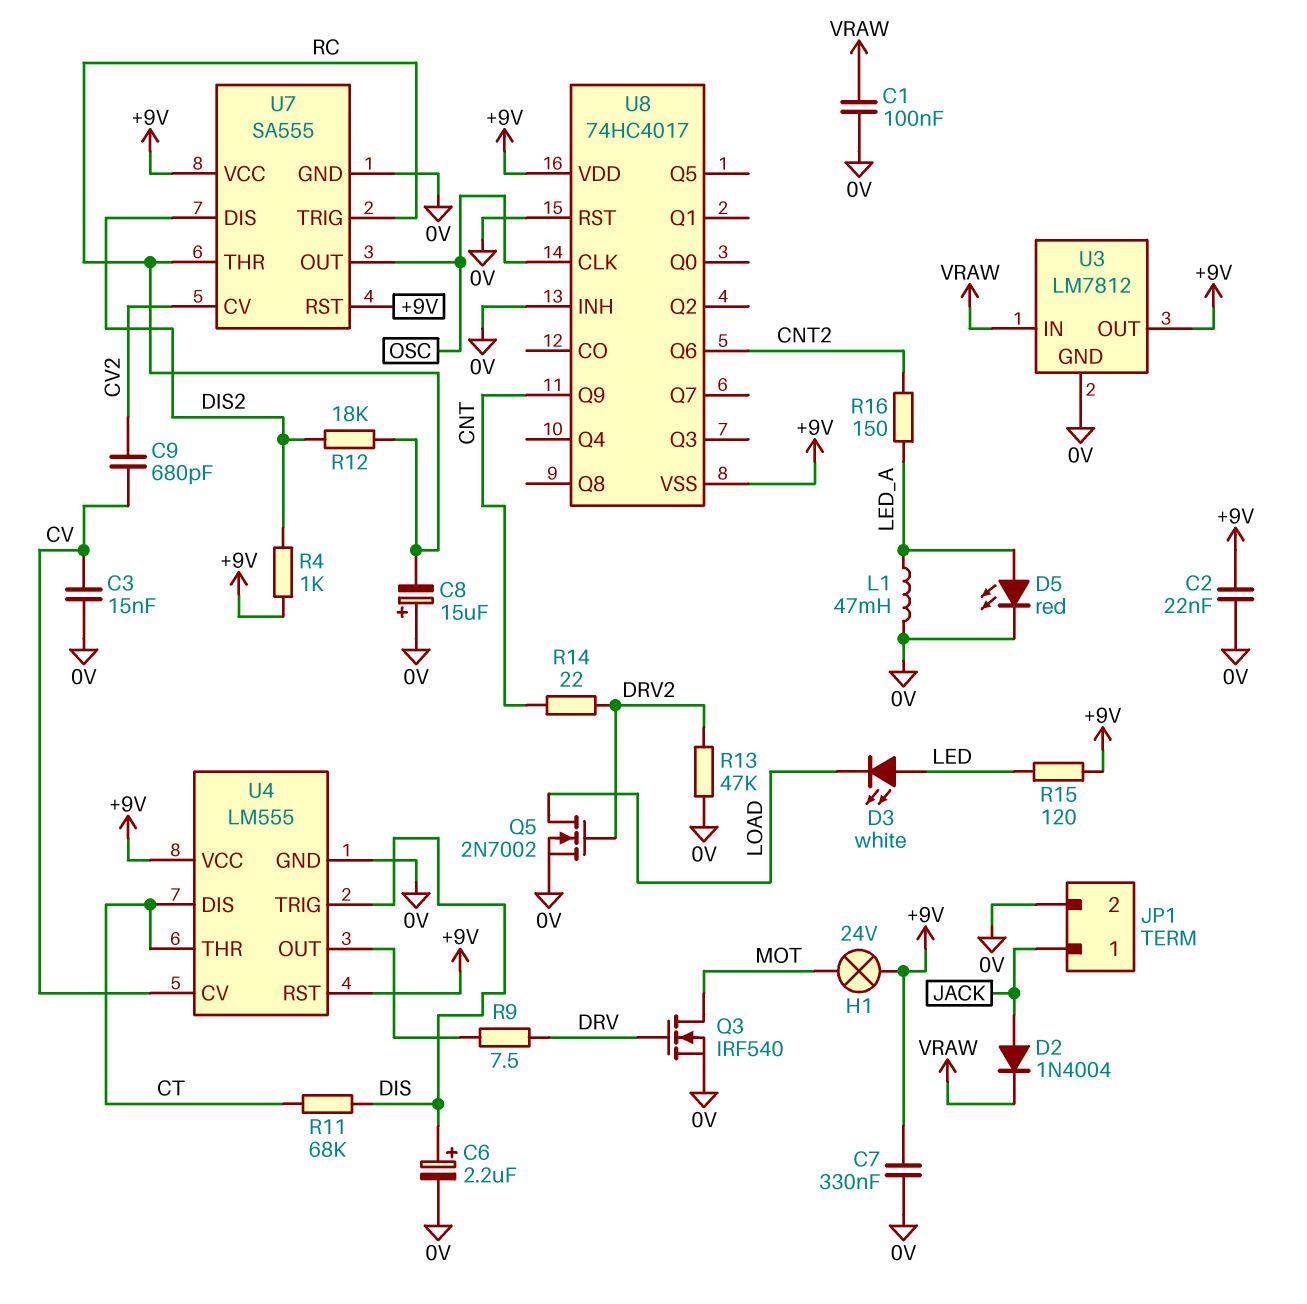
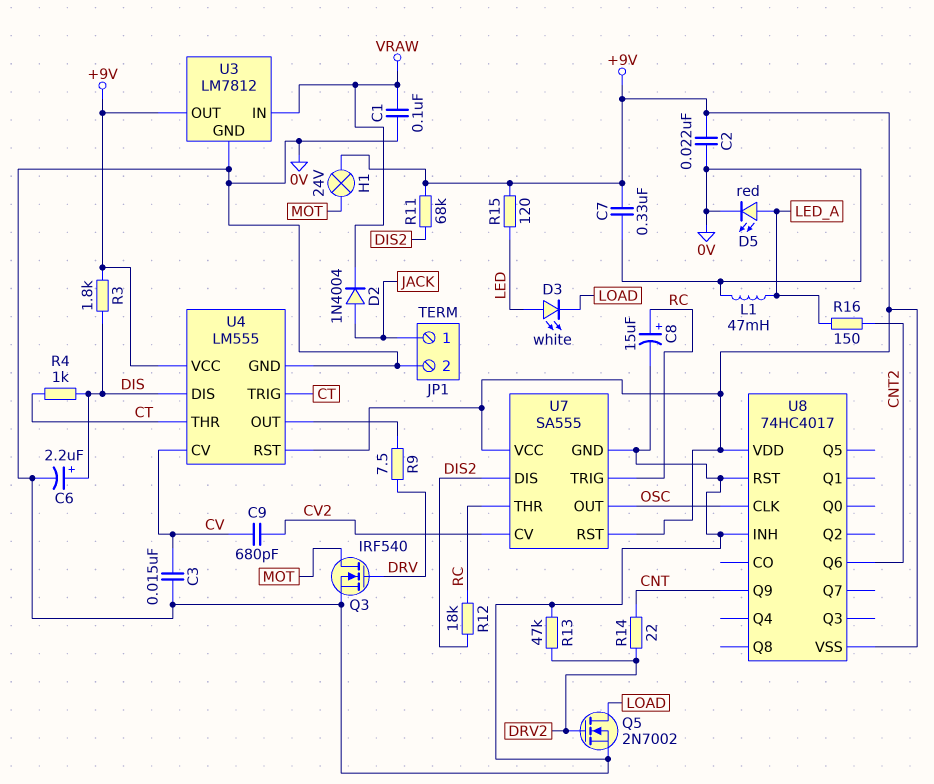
C8: 15uF (plus 0V, minus RC) -> 15uF (plus RC, minus 0V)
R3: none -> 1.8k (+9V, DIS)
R4: 1k (+9V, DIS2) -> 1k (CT, DIS)
R11: 68k (CT, DIS) -> 68k (+9V, DIS2)
U4 pin DIS: CT -> DIS
U4 pin TRIG: DIS -> CT

